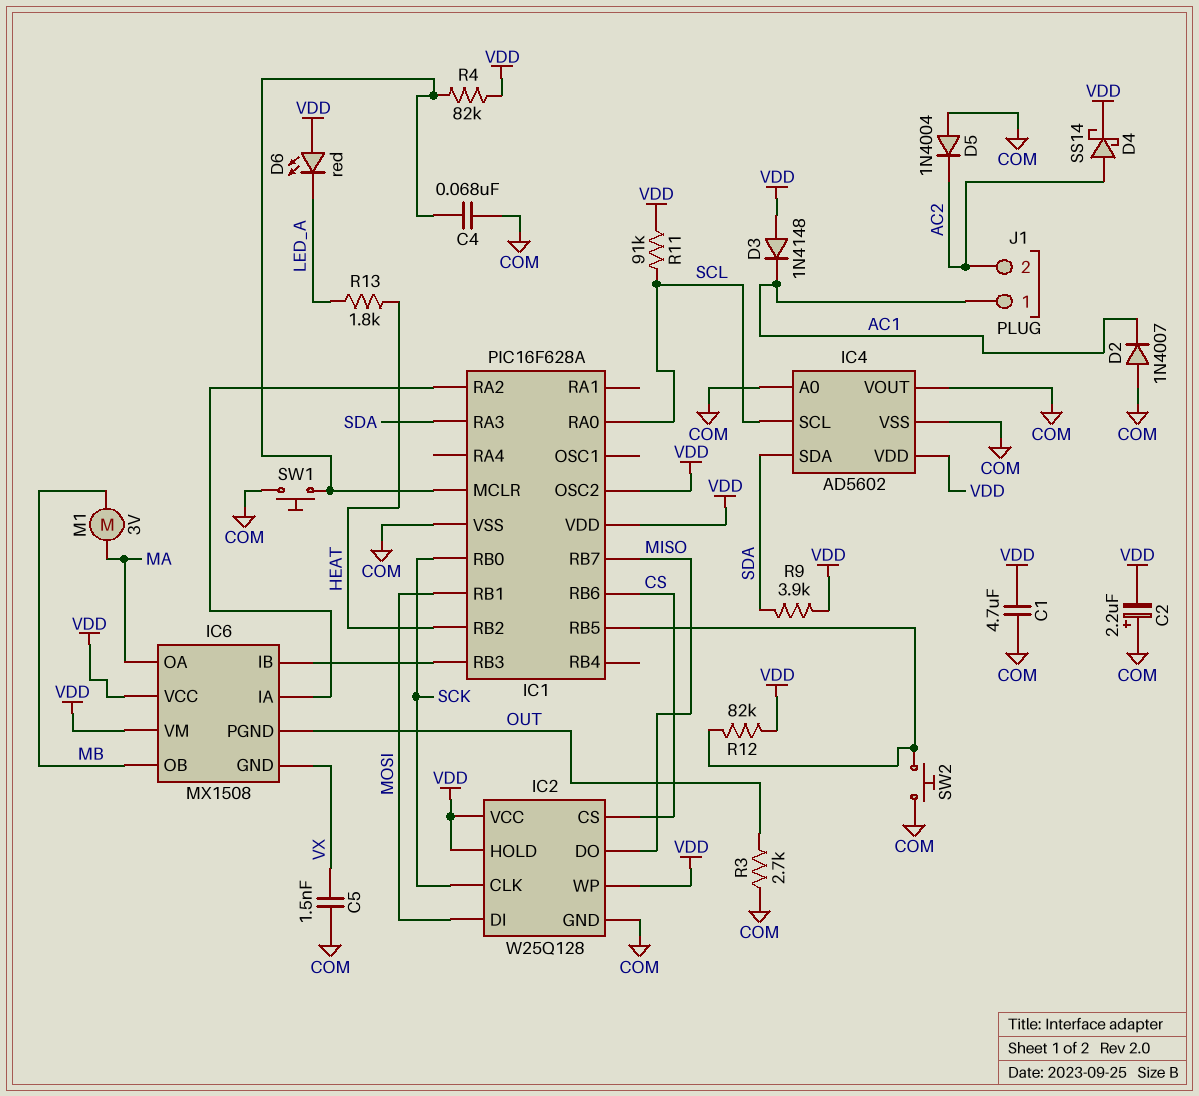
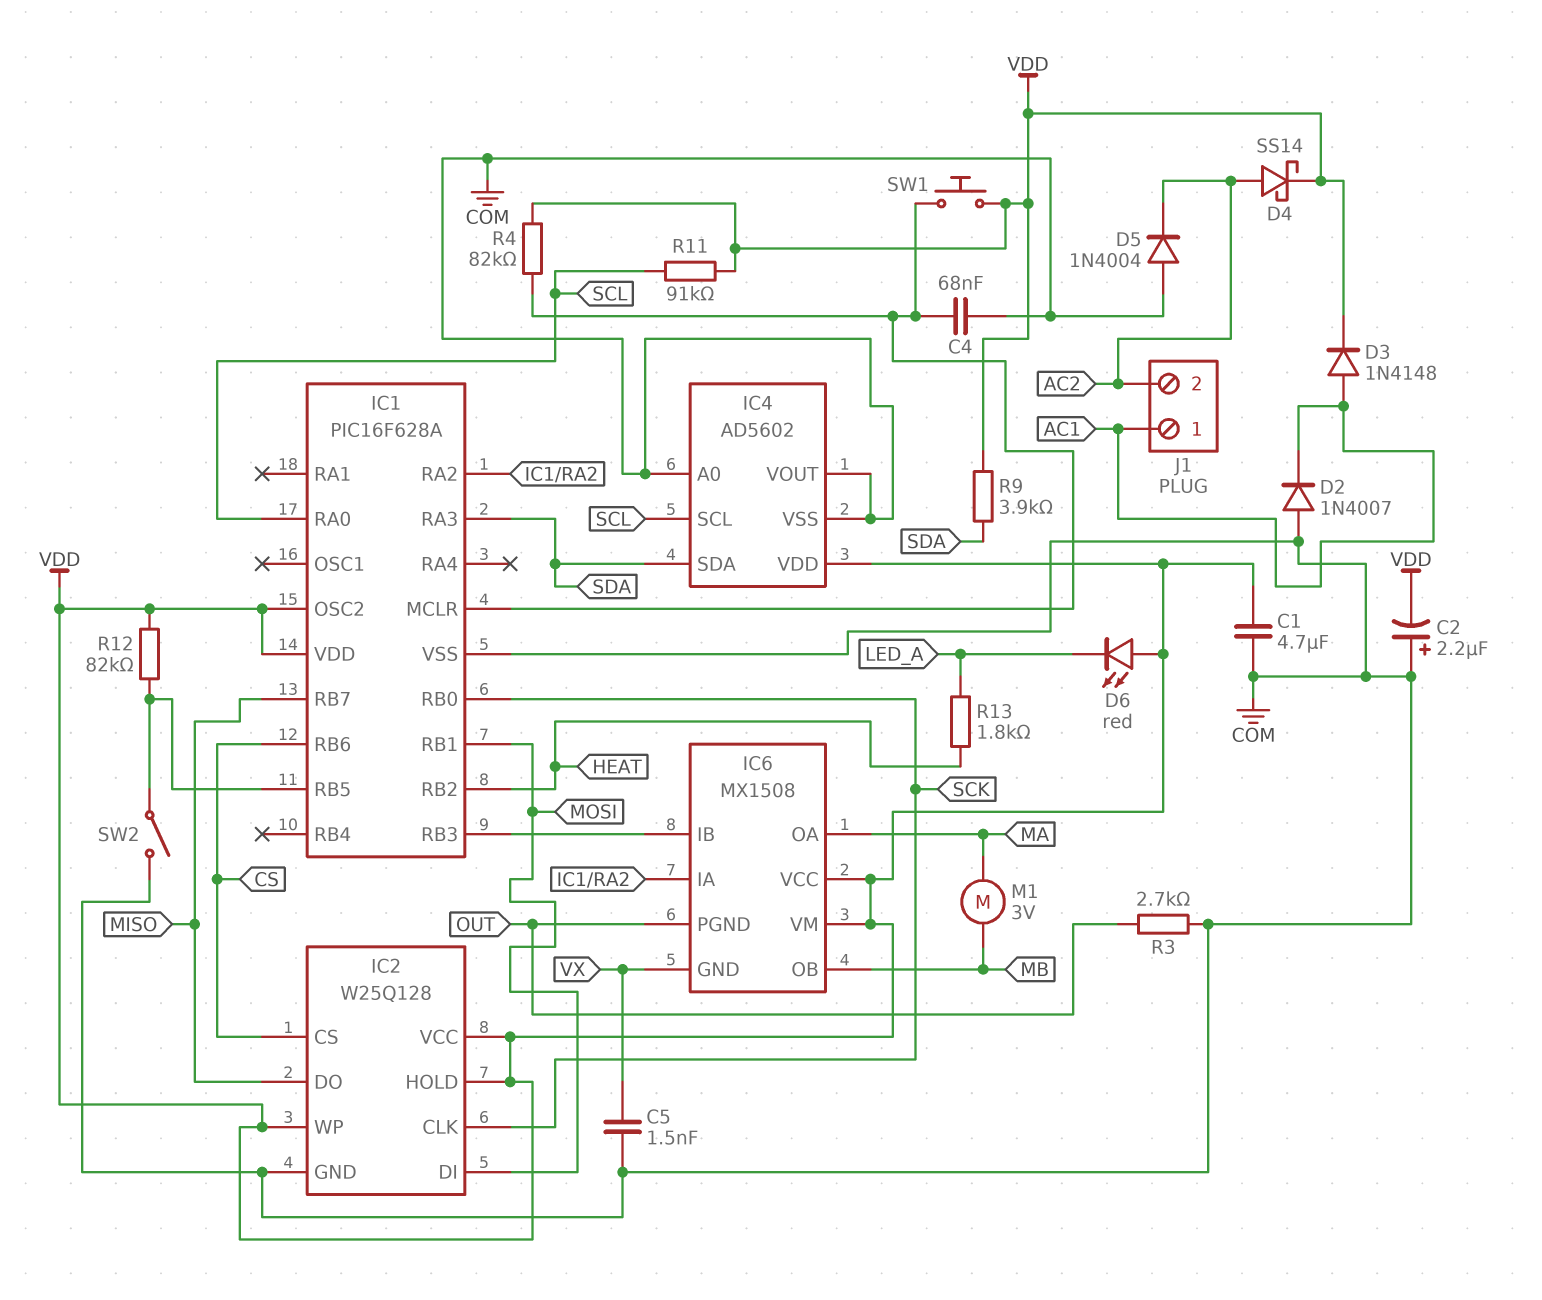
D3: diode 1N4148 (A VDD, K AC1) -> diode 1N4148 (A AC1, K VDD)
SW1: button (COM, IC1/MCLR) -> button (IC1/MCLR, VDD)
SW2: button (COM, IC1/RB5) -> switch (COM, IC1/RB5)

